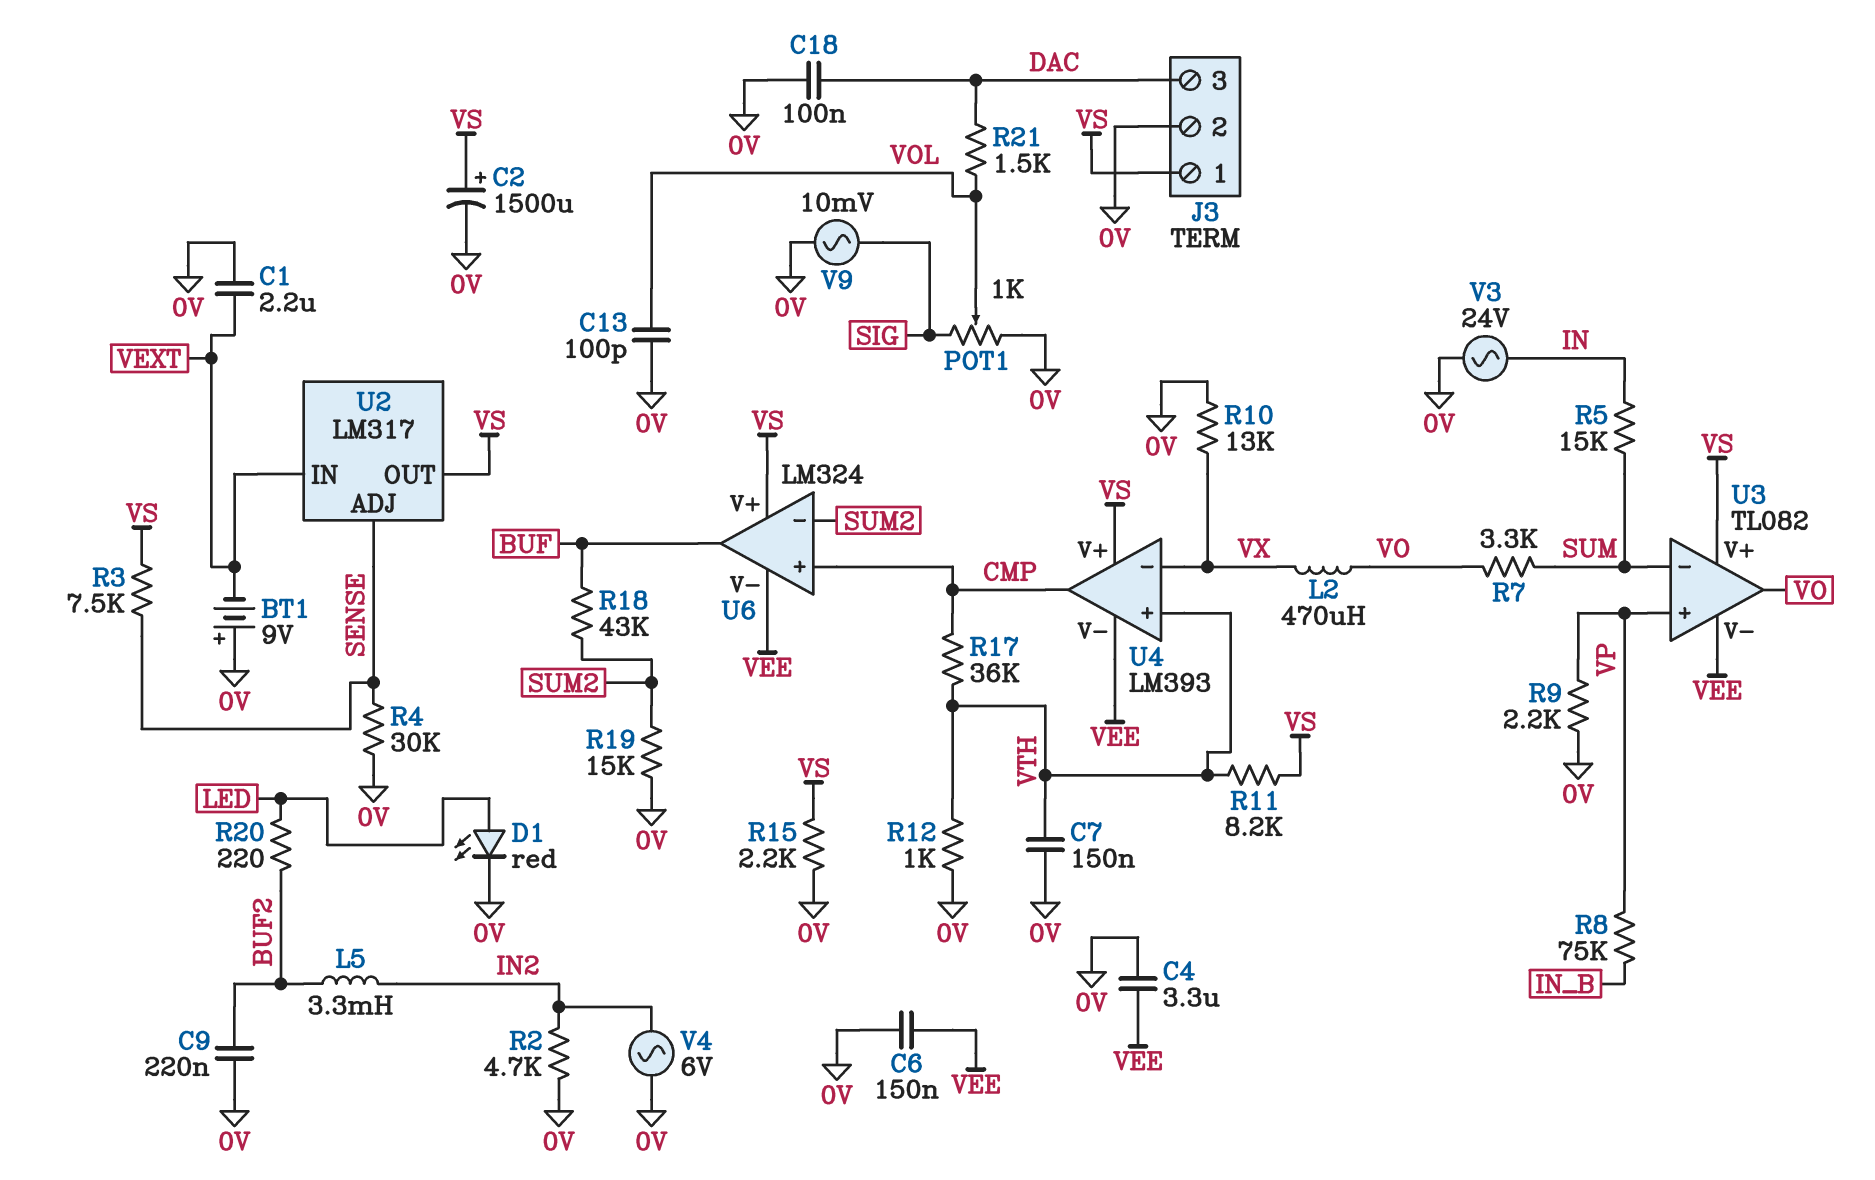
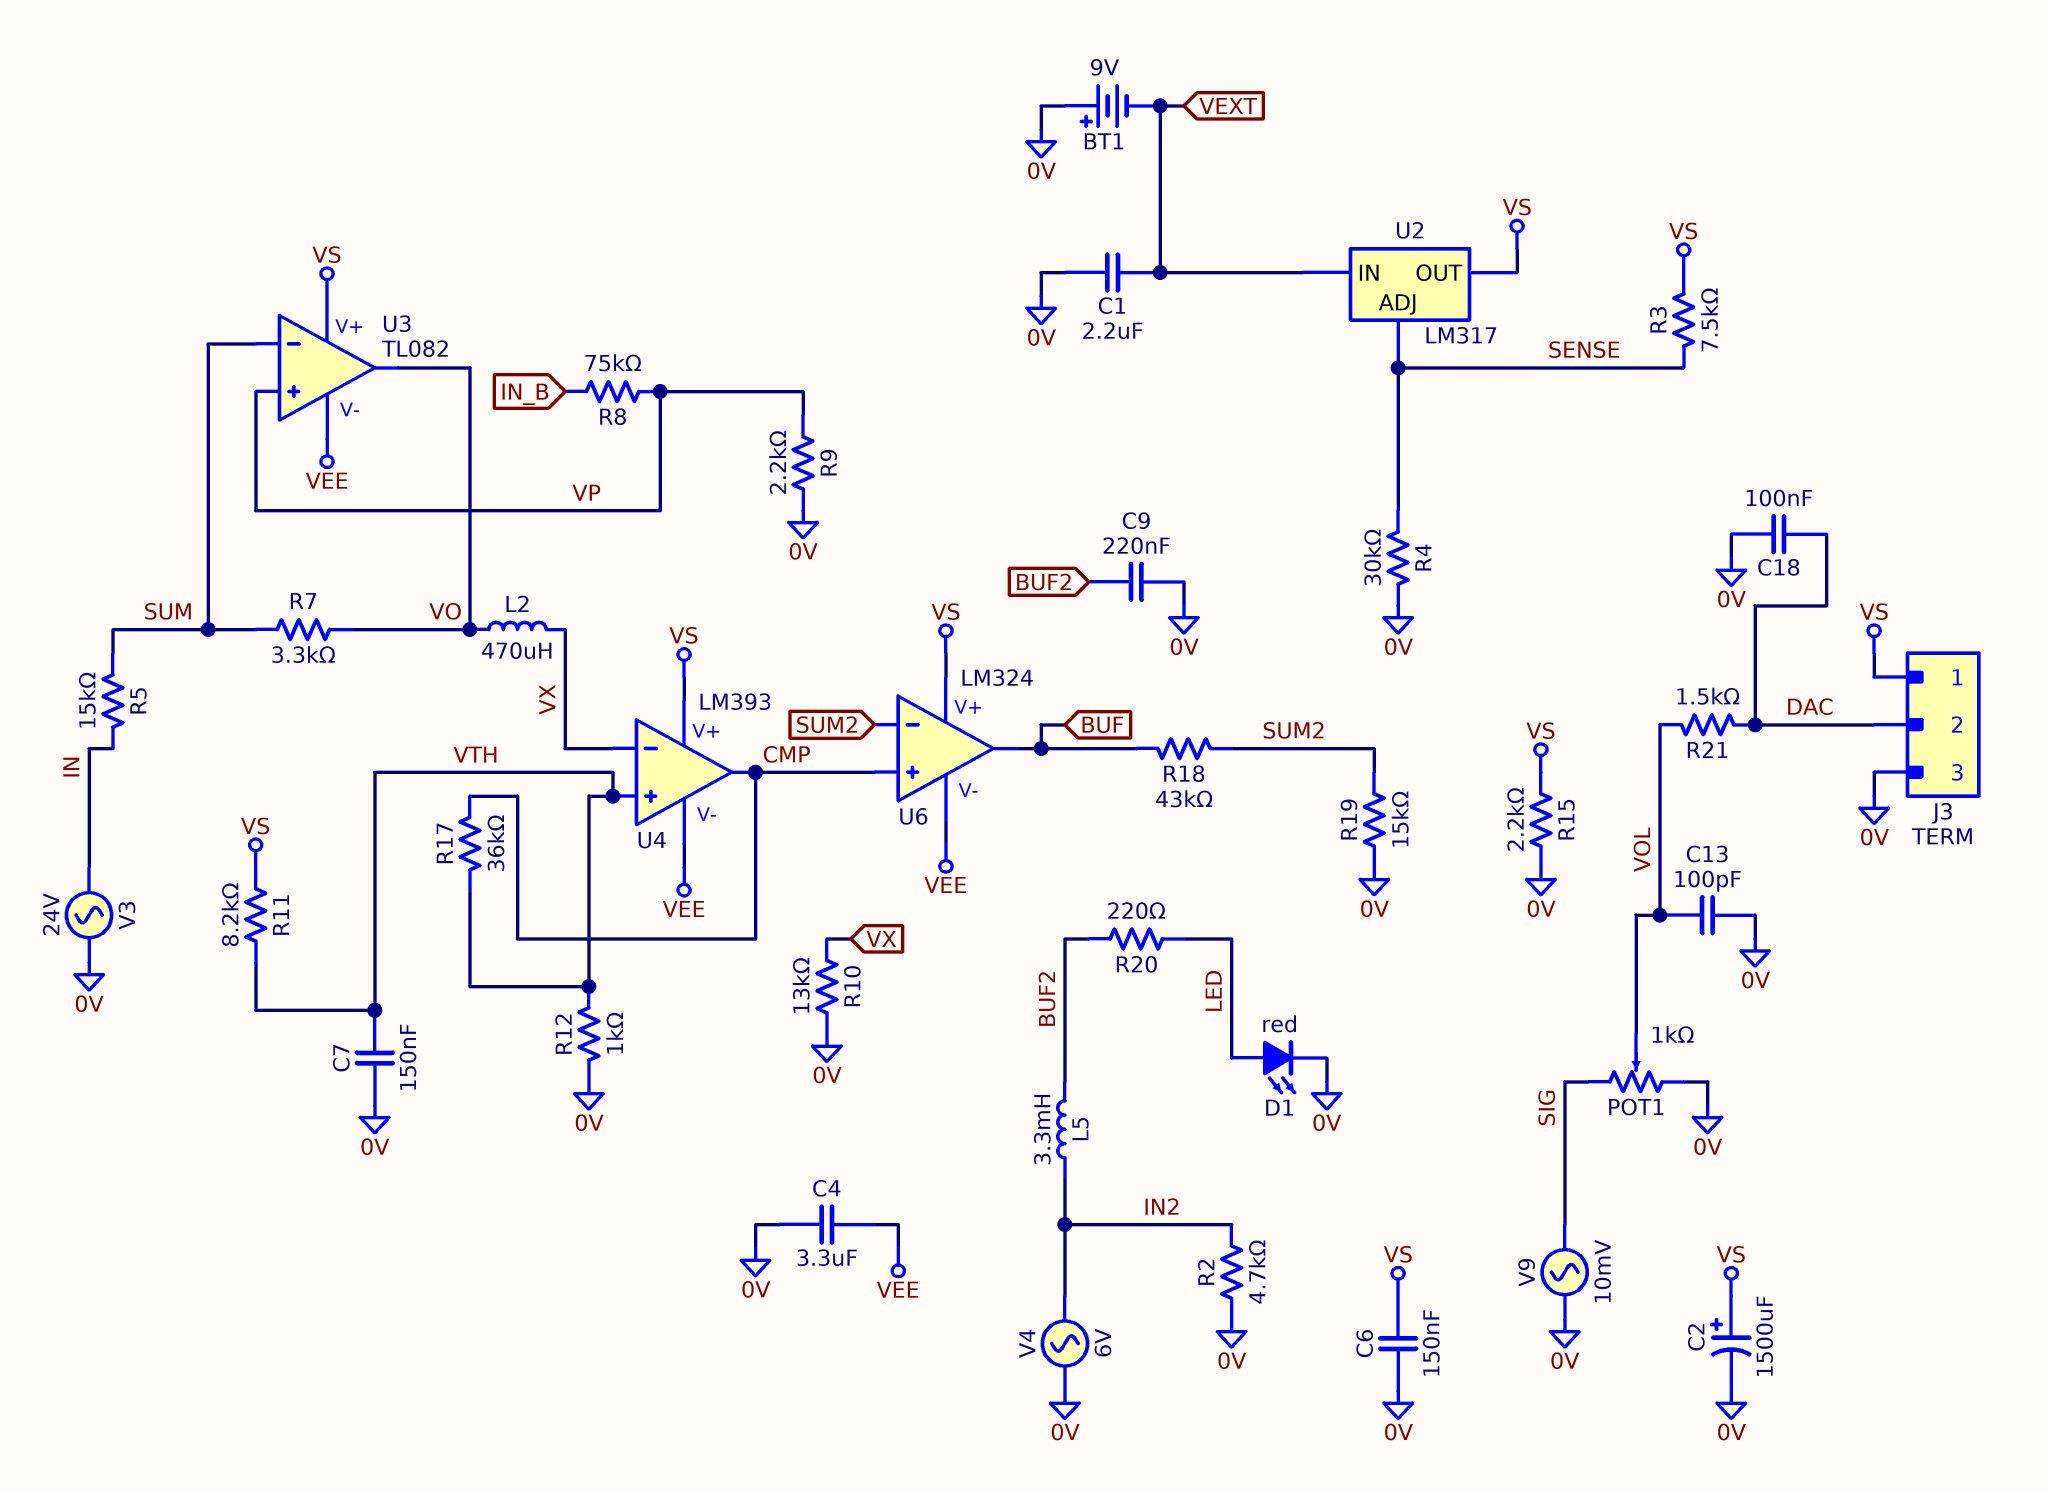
C6: 150nF (0V, VEE) -> 150nF (0V, VS)
J3 pin 2: 0V -> DAC
J3 pin 3: DAC -> 0V

